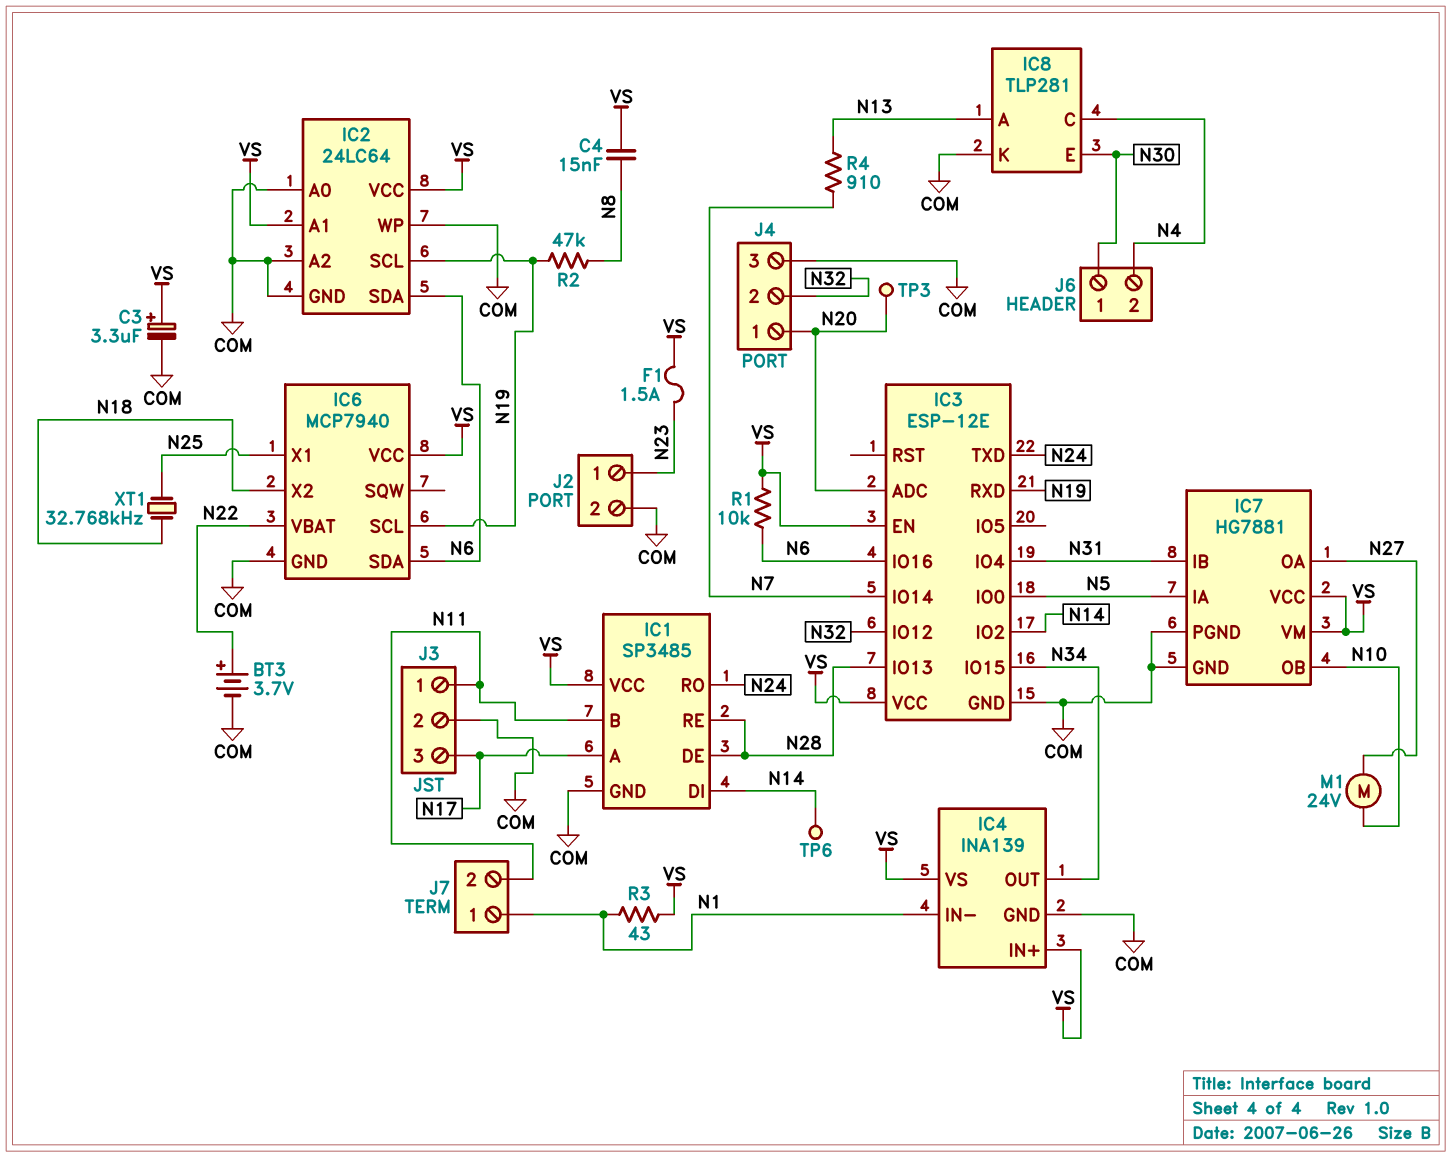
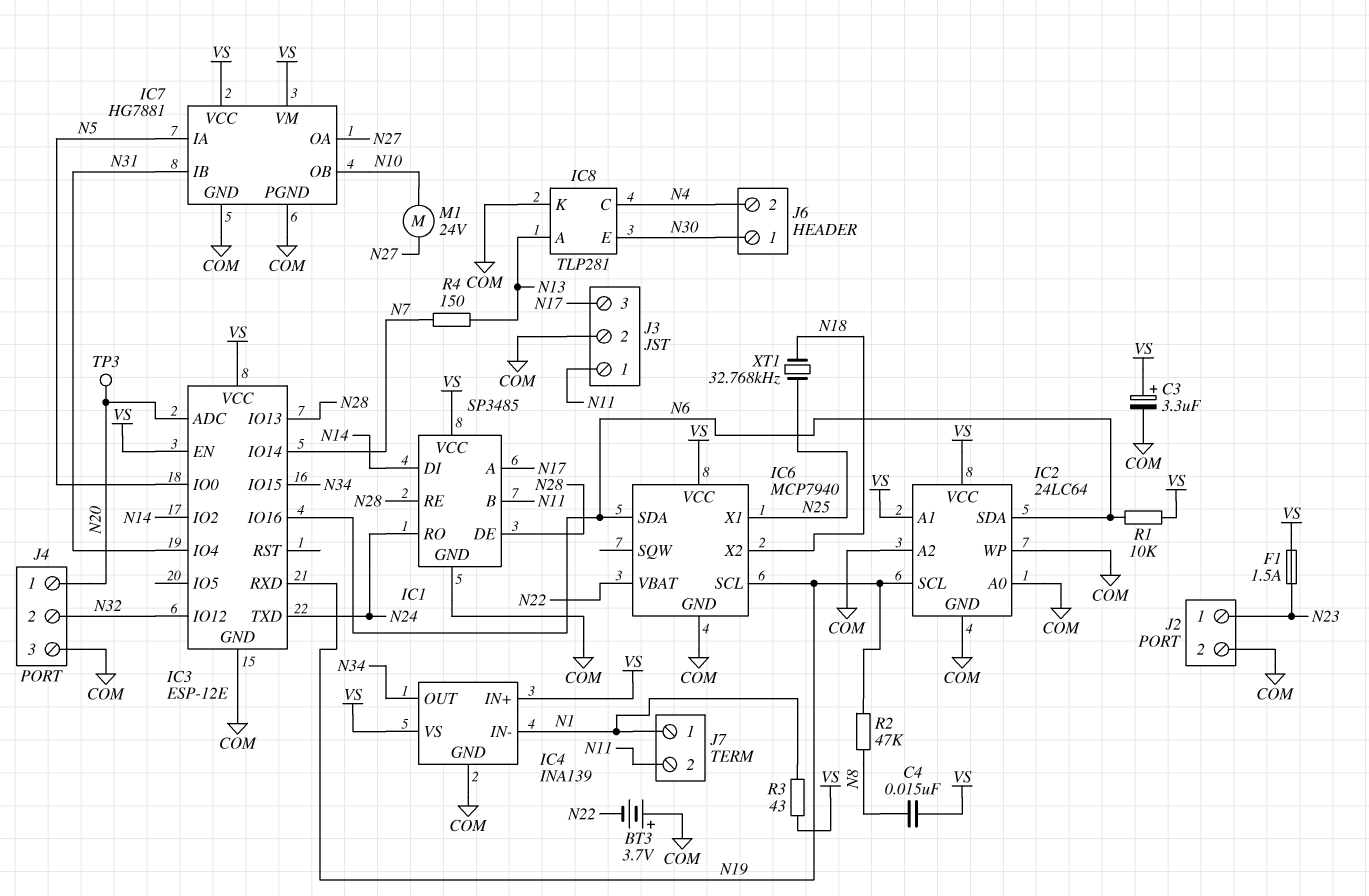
BT3: 3.7V (plus N22, minus COM) -> 3.7V (plus COM, minus N22)
R4: 910 (N7, N13) -> 150 (N7, N13)
TP6: test point (N14) -> none

